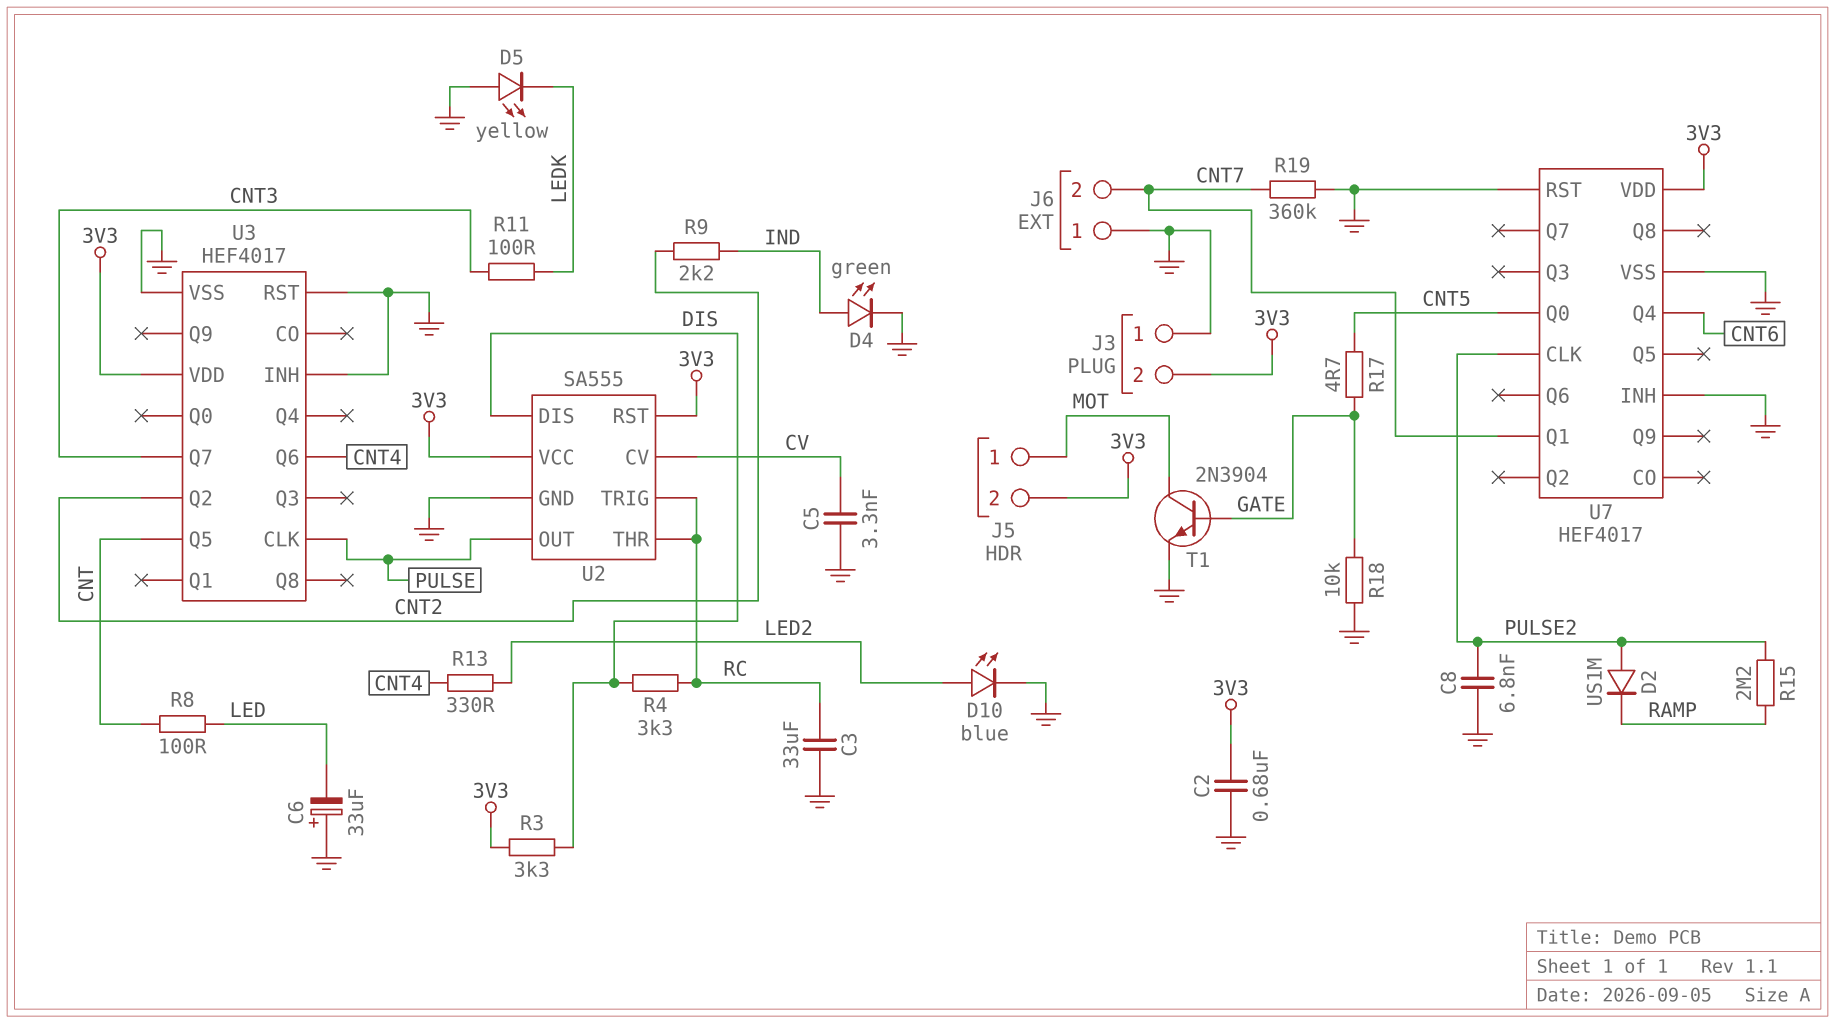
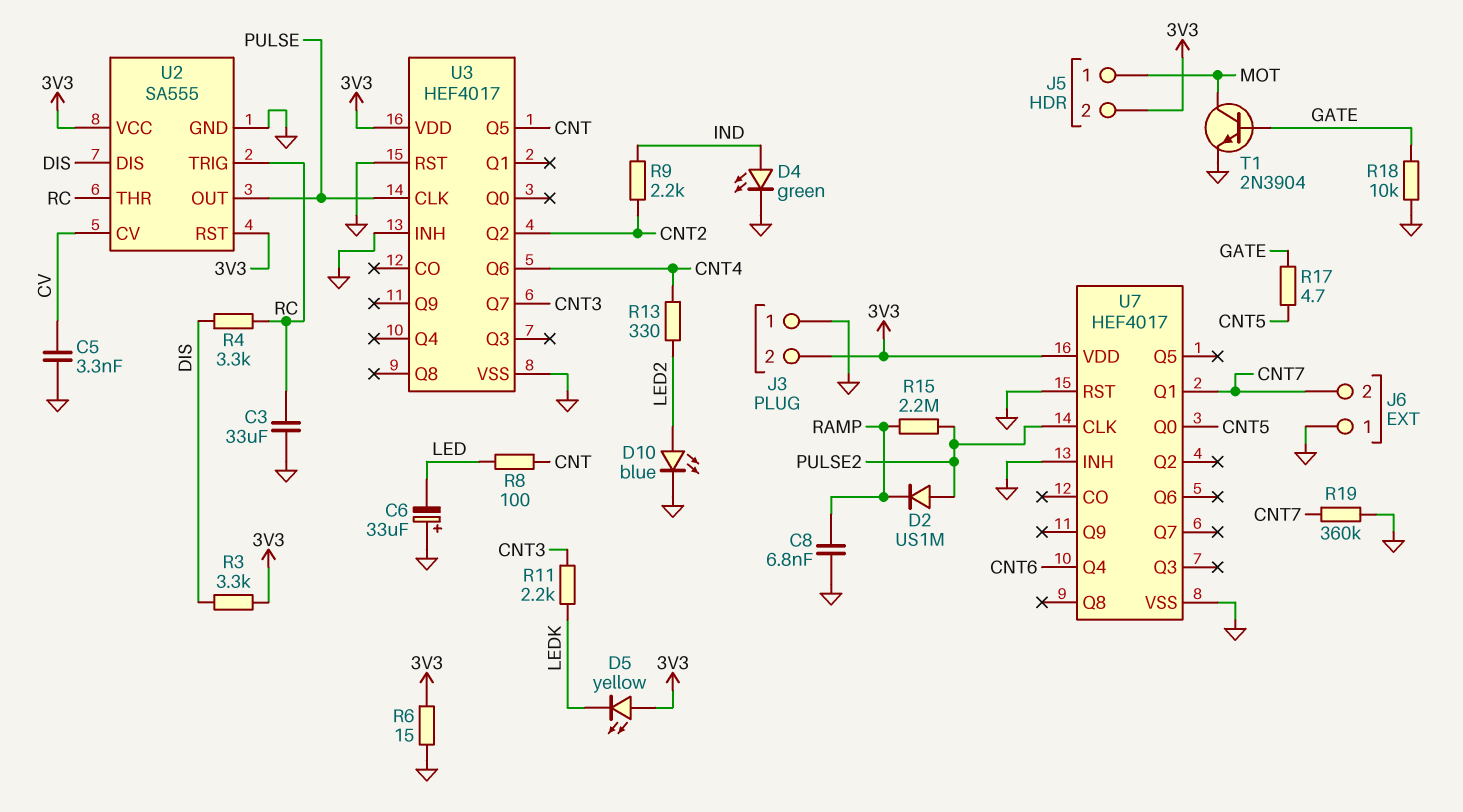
C2: 680nF (3V3, GND) -> none
C8: 6.8nF (GND, PULSE2) -> 6.8nF (GND, RAMP)
D5: LED yellow (A GND, K LEDK) -> LED yellow (A 3V3, K LEDK)
R6: none -> 15 (3V3, GND)
R11: 100 (CNT3, LEDK) -> 2.2k (CNT3, LEDK)

